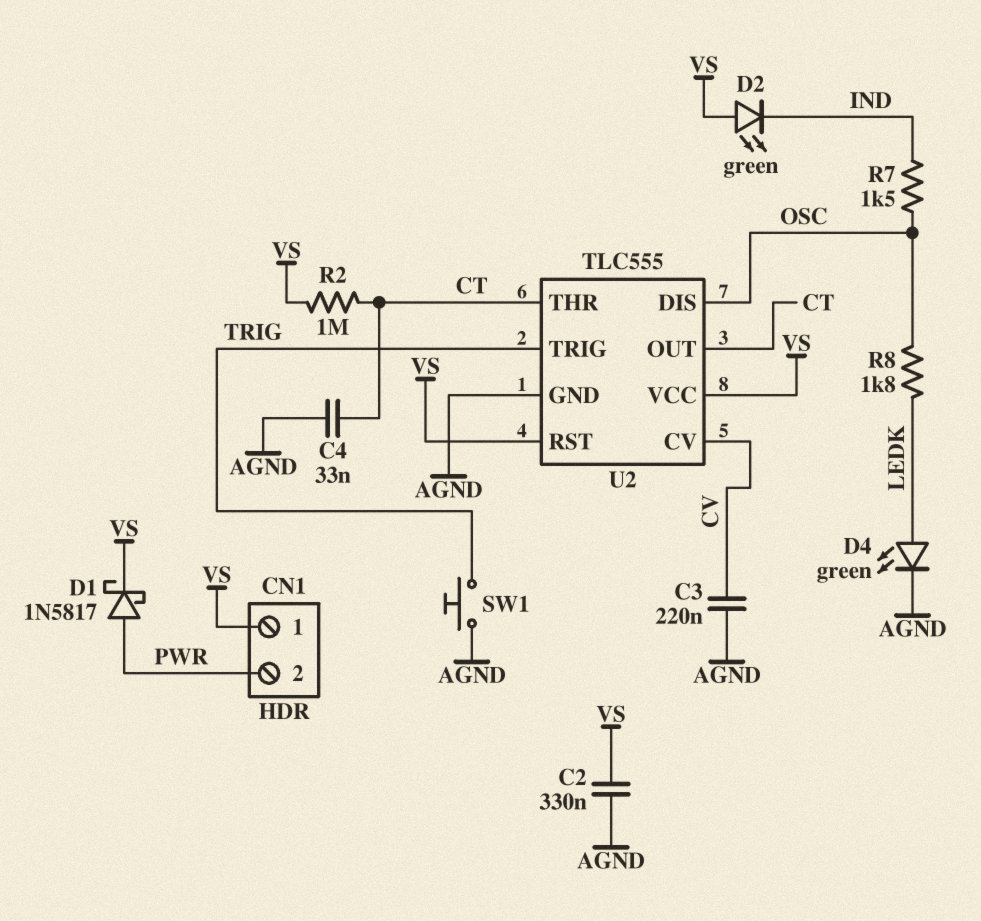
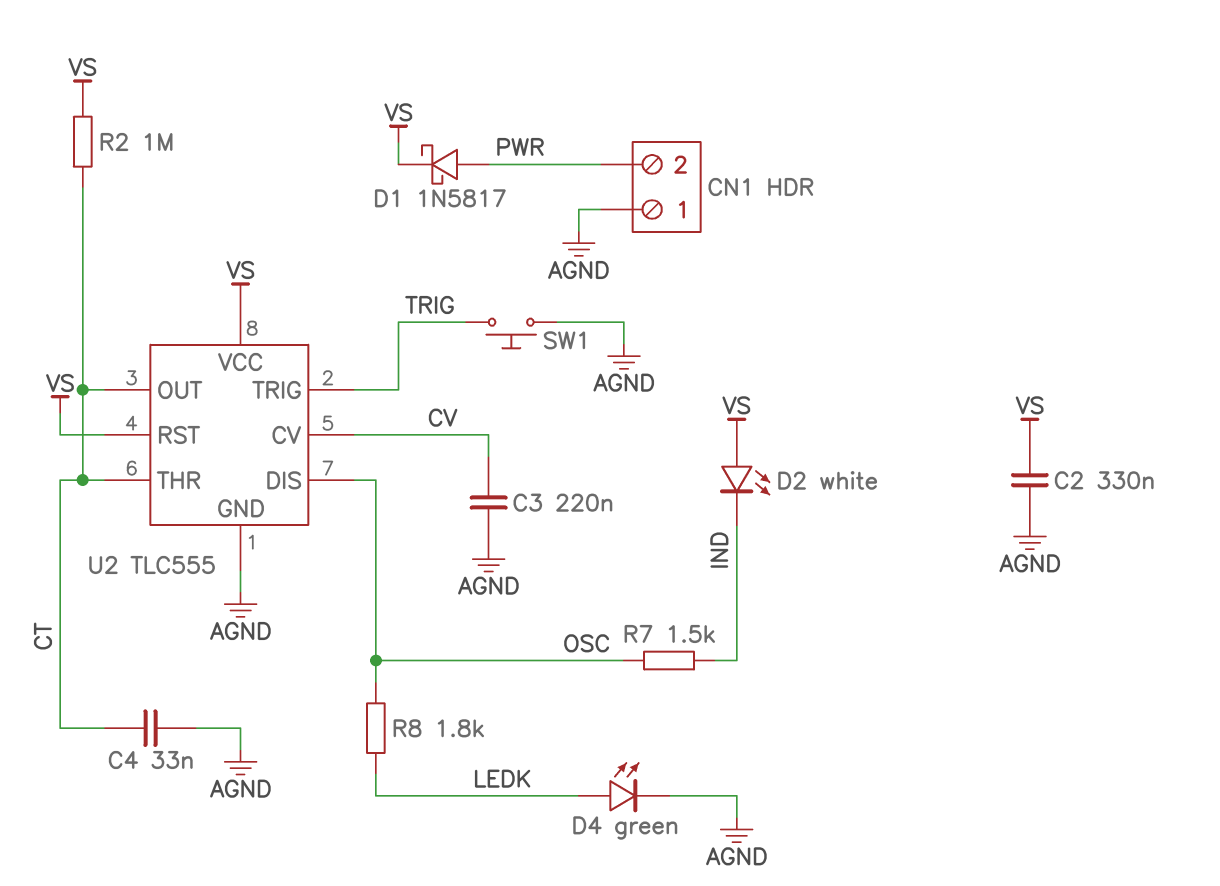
CN1 pin 1: VS -> AGND
D2: LED green (A VS, K IND) -> LED white (A VS, K IND)

